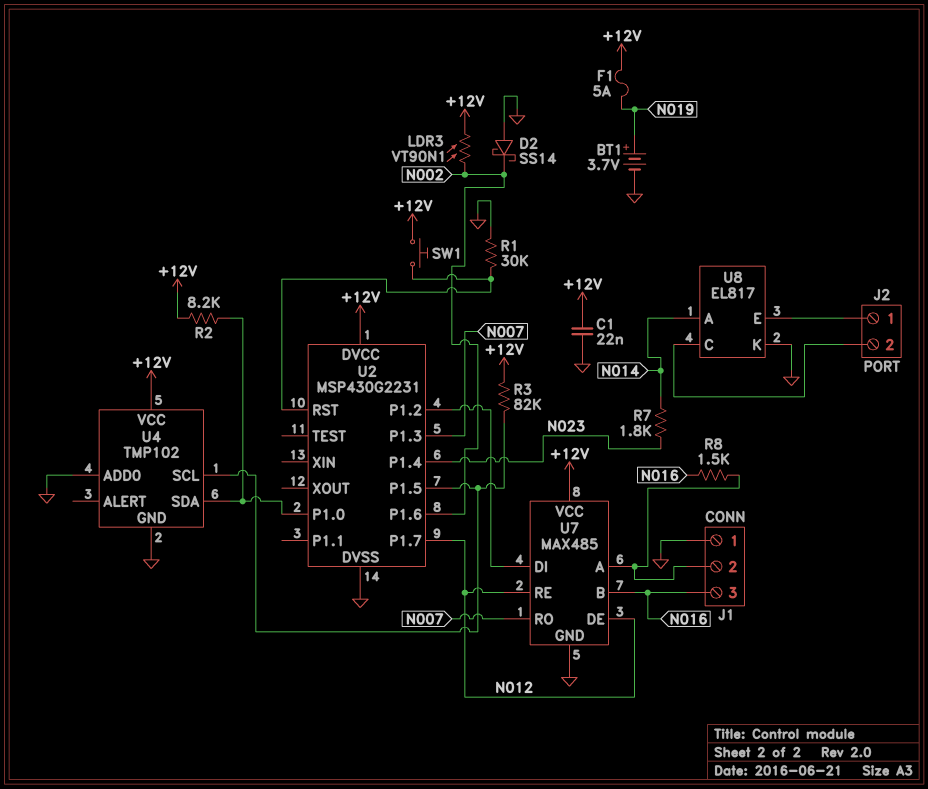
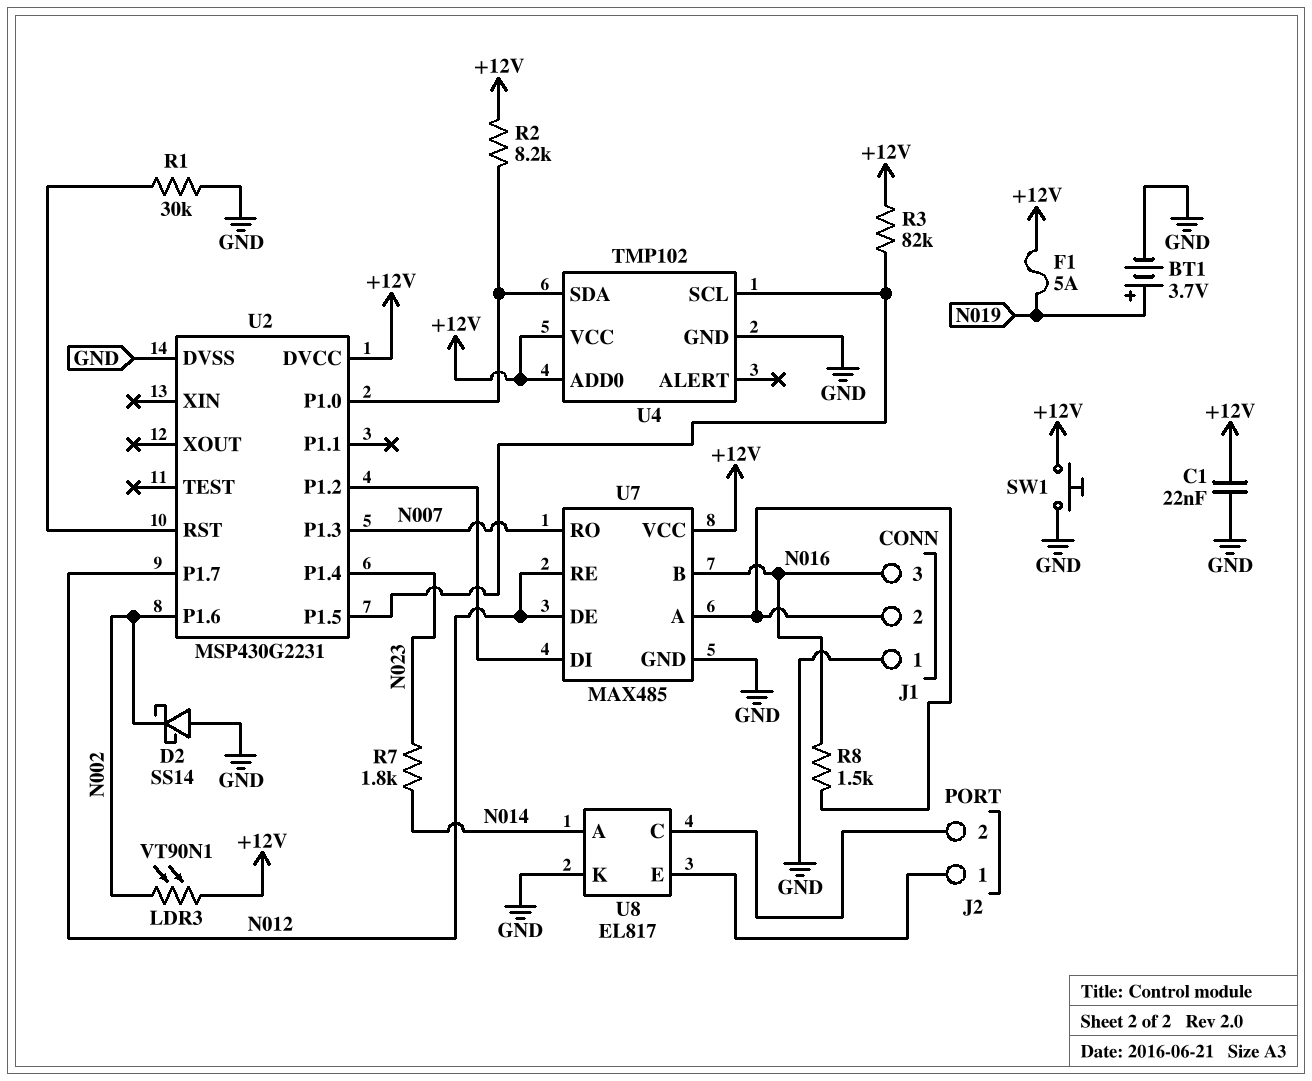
SW1: button (+12V, U2/RST) -> button (+12V, GND)
U4 pin ADD0: GND -> +12V

